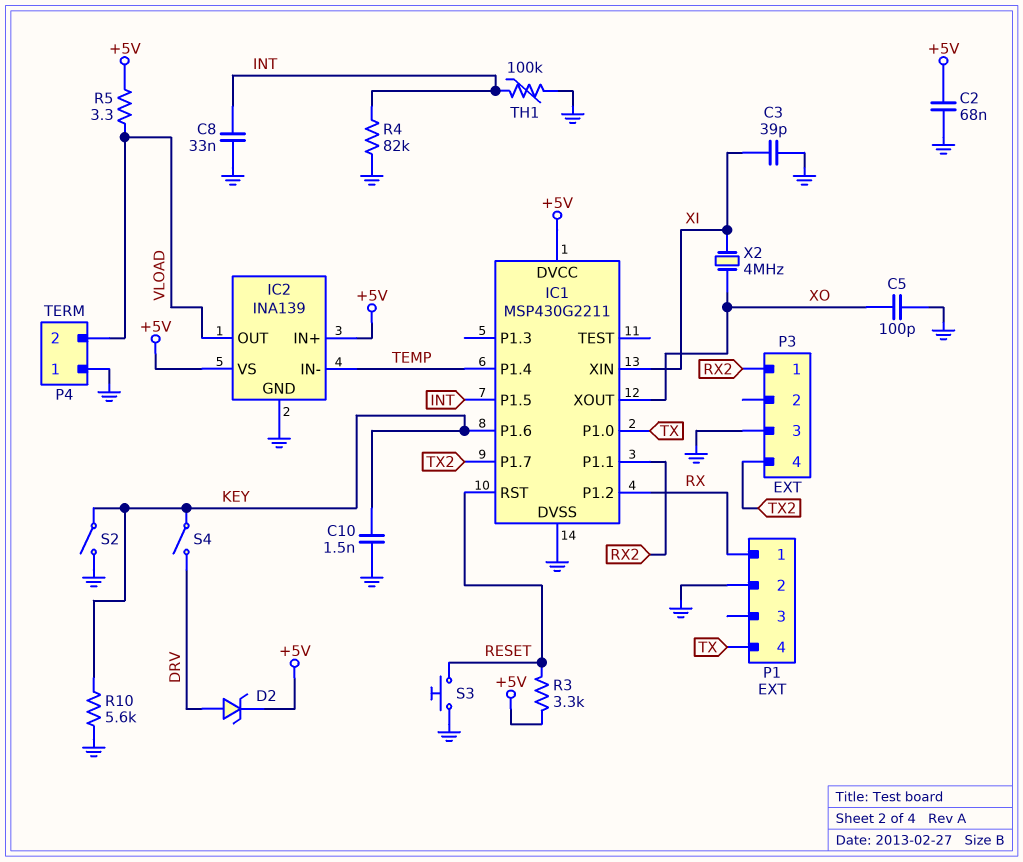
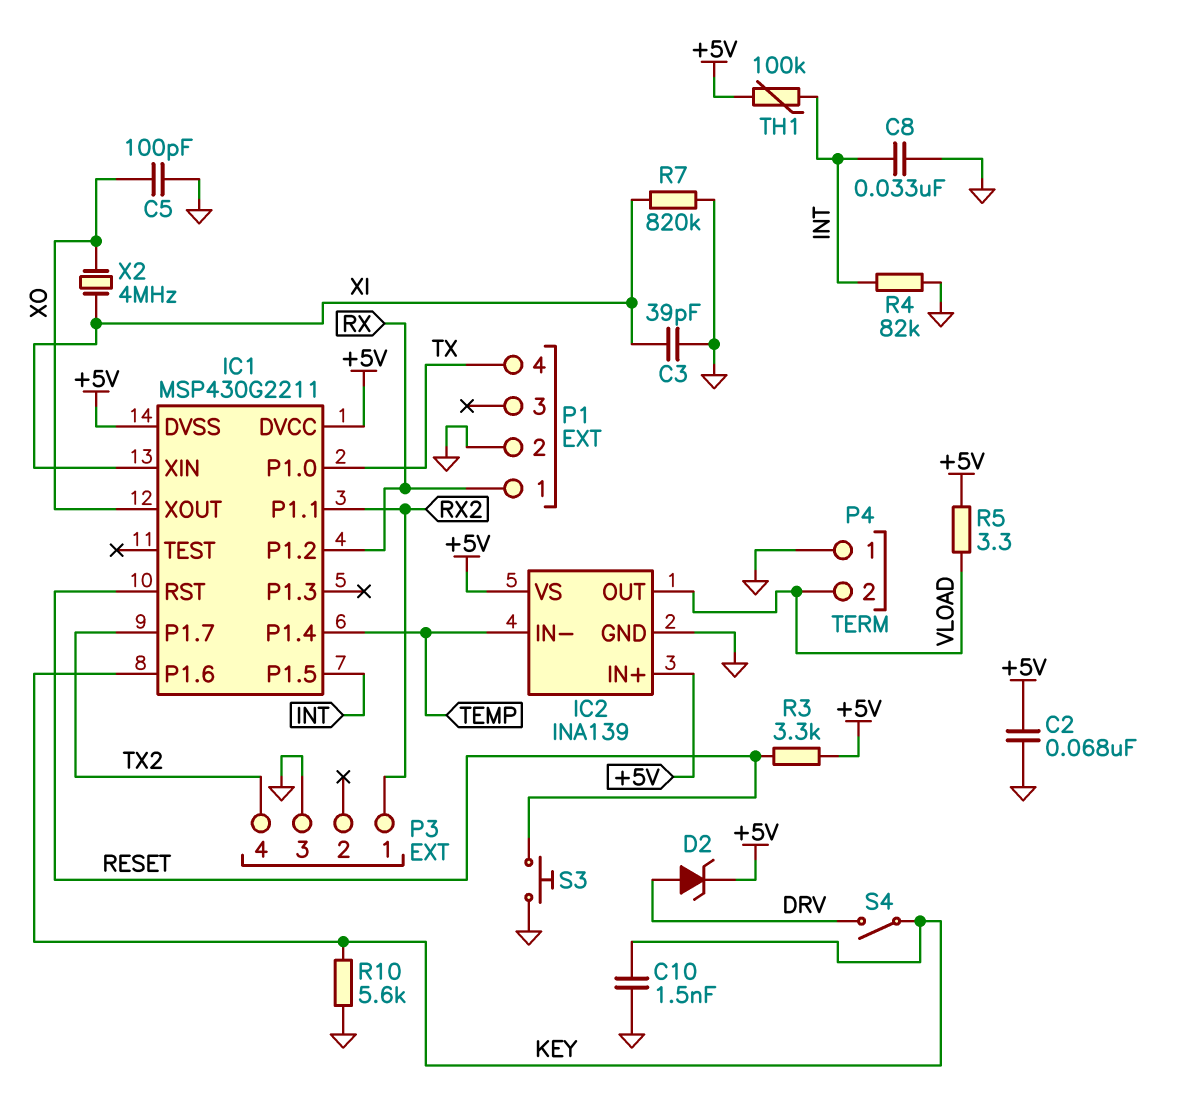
IC1 pin DVSS: GND -> +5V
R7: none -> 820k (GND, XI)
S2: switch (GND, KEY) -> none
TH1: 100k (GND, INT) -> 100k (+5V, INT)

